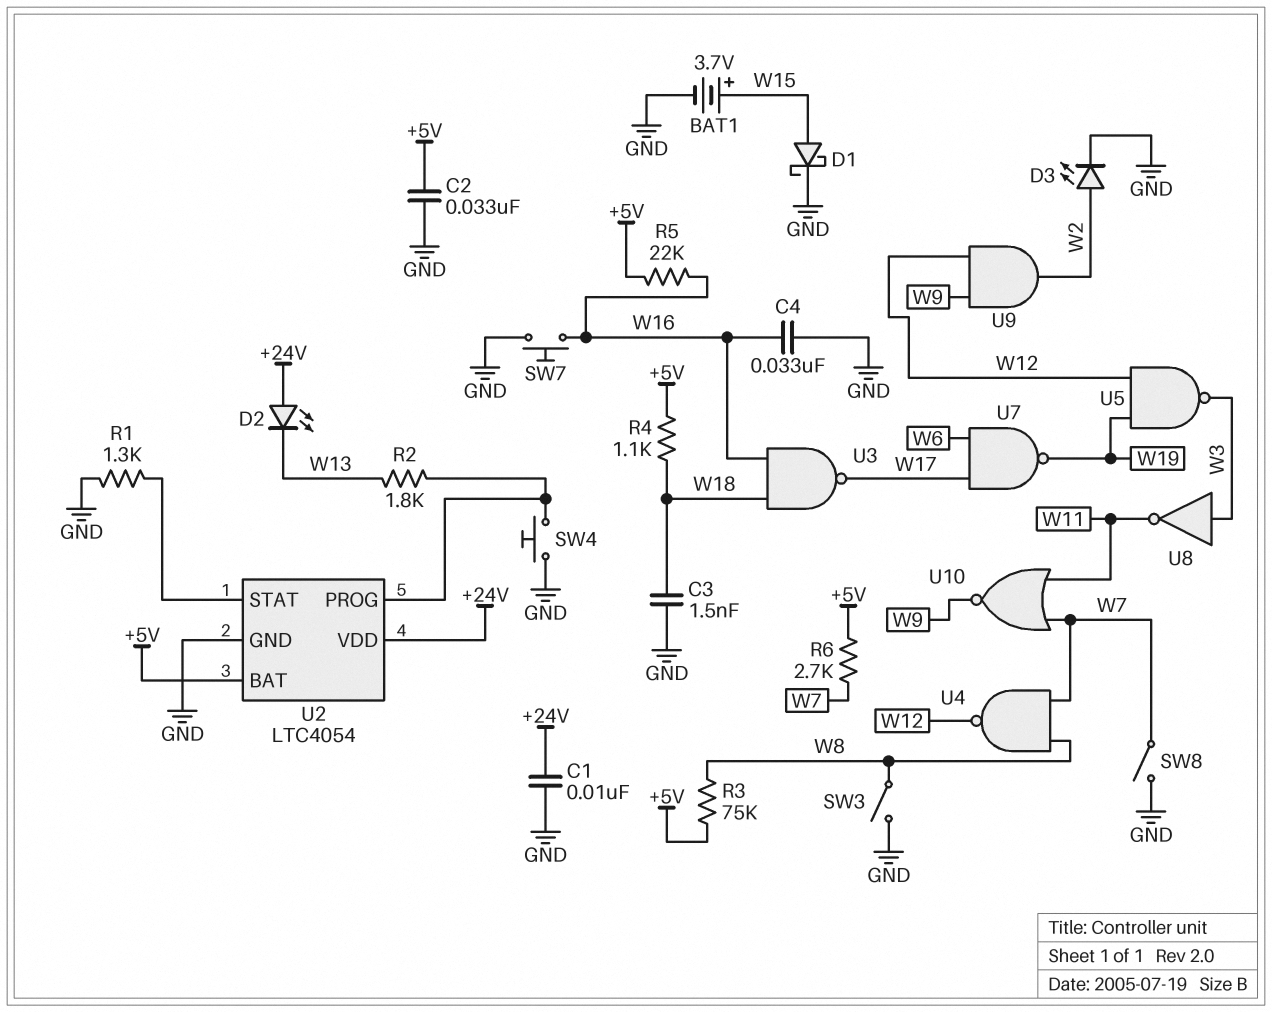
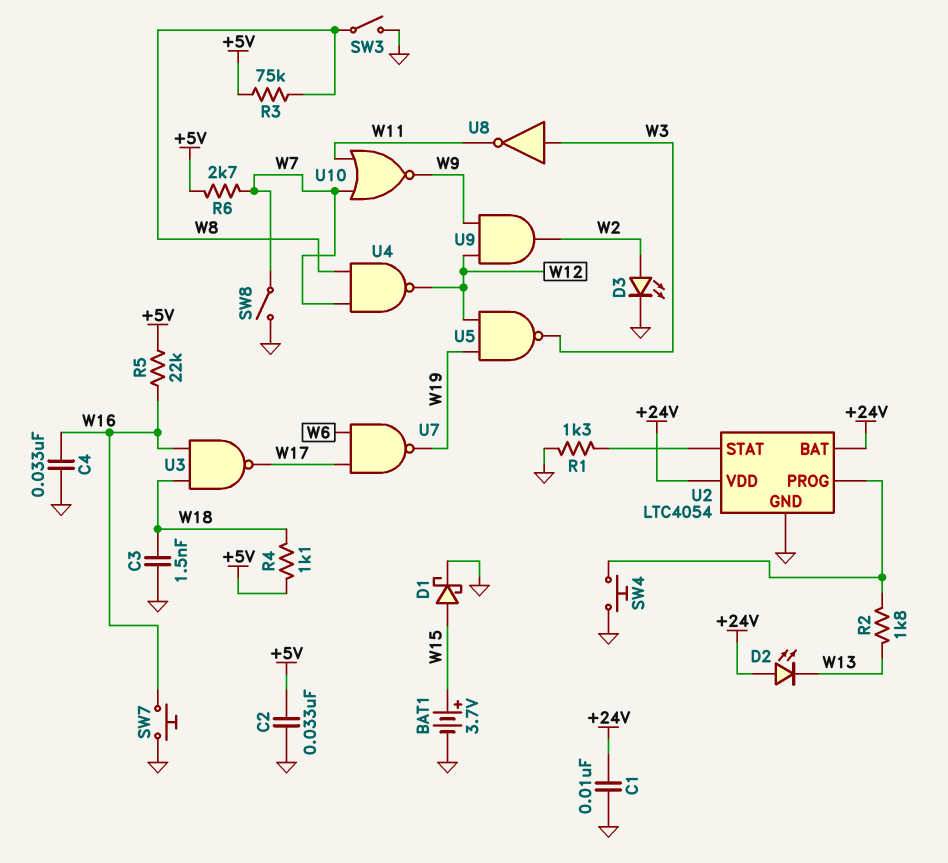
U2 pin BAT: +5V -> +24V

